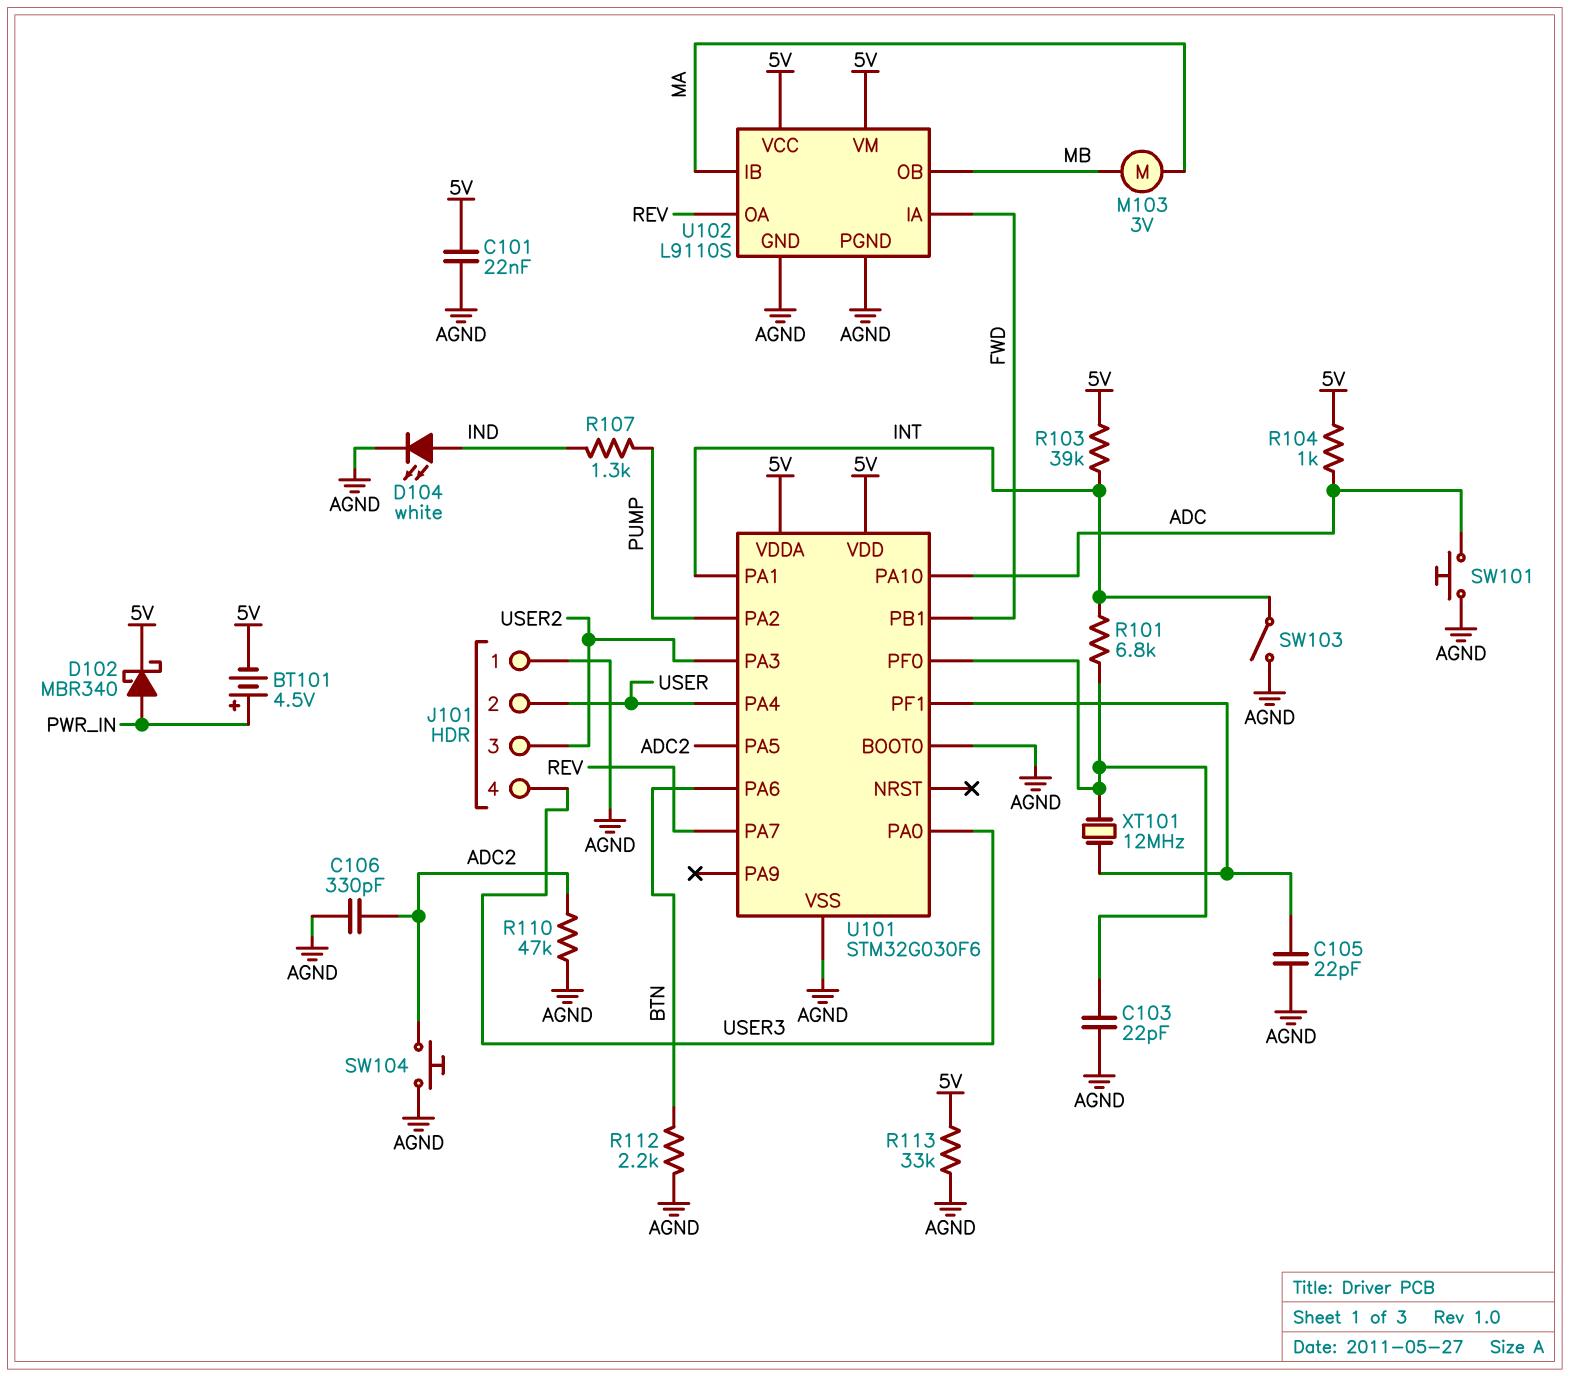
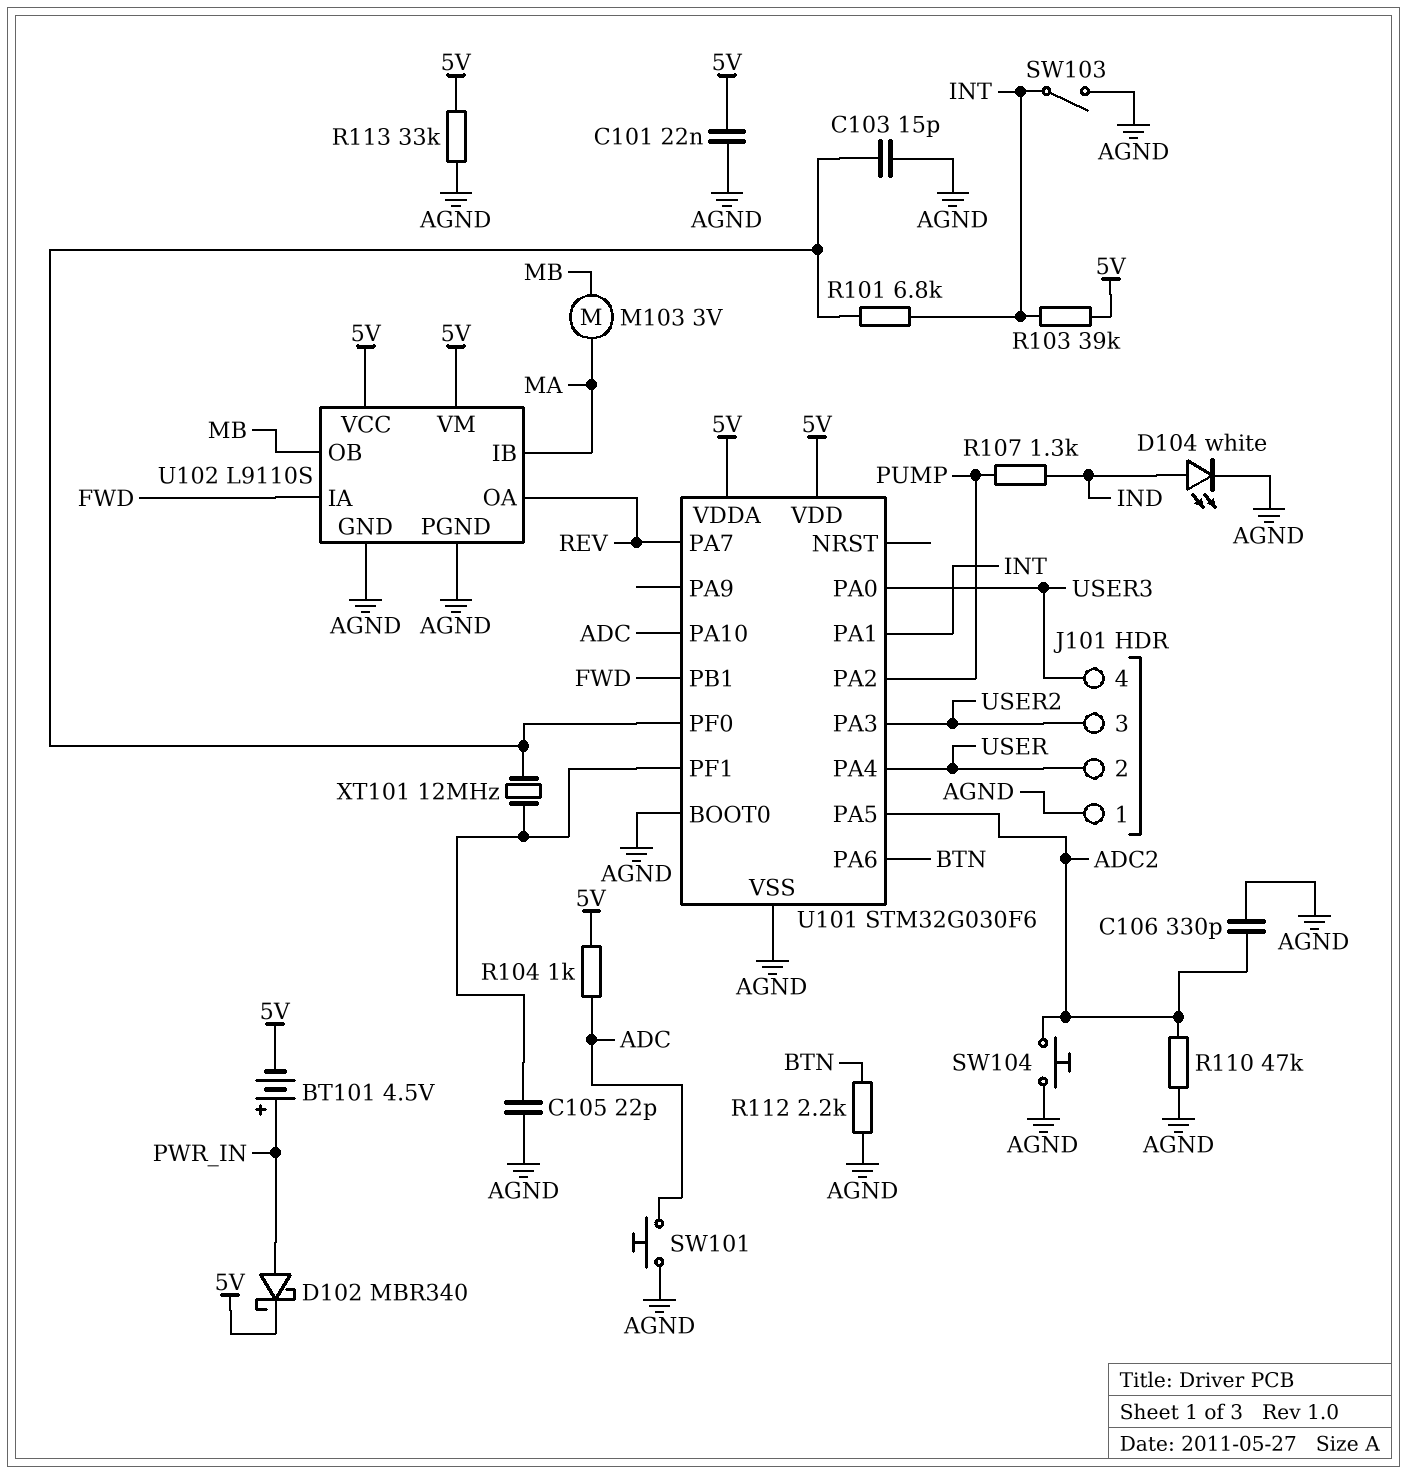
C103: 22pF (AGND, U101/PF0) -> 15pF (AGND, U101/PF0)

